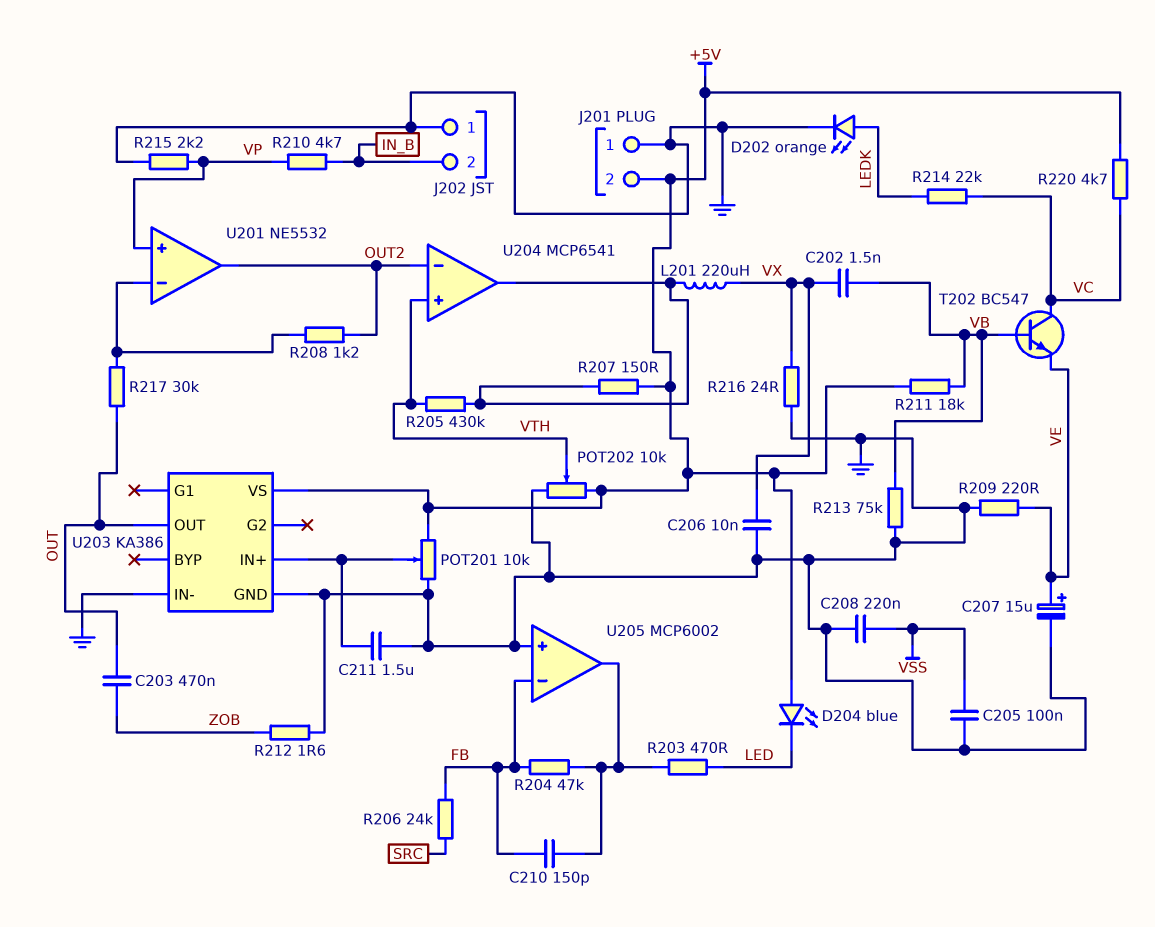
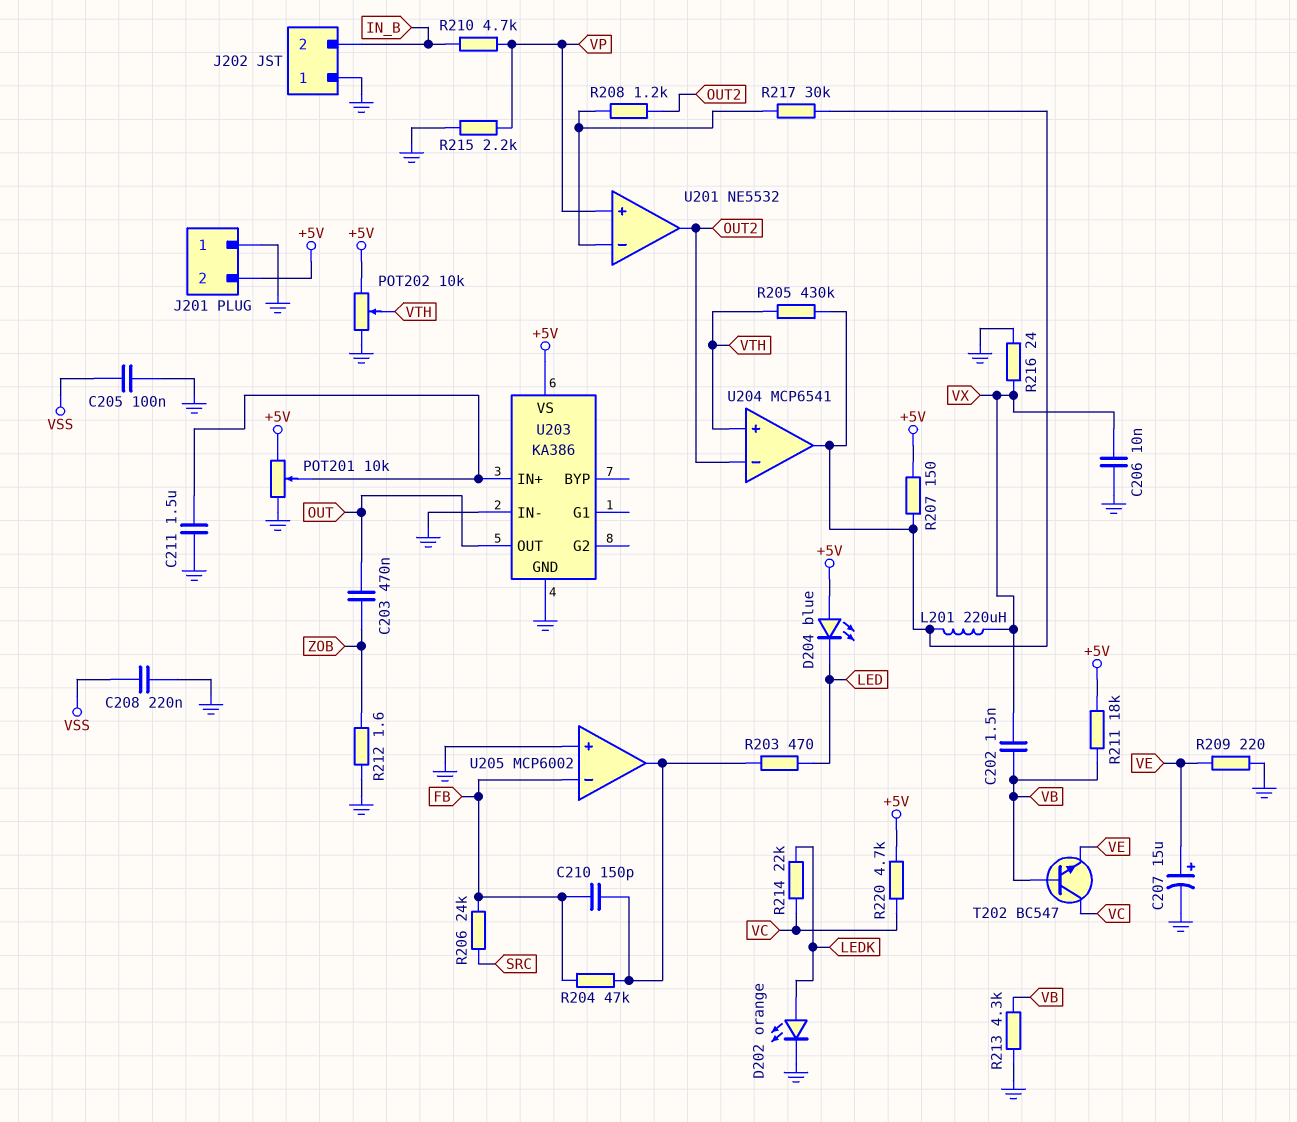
R213: 75k (GND, VB) -> 4.3k (GND, VB)
R217: 30k (OUT, U201/in-) -> 30k (U201/in-, U204/out)

